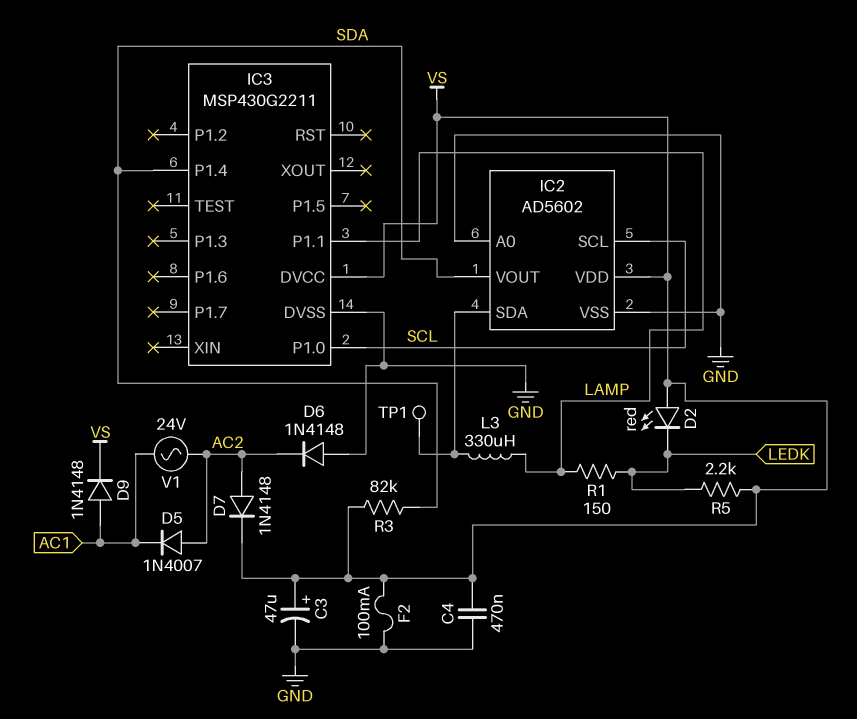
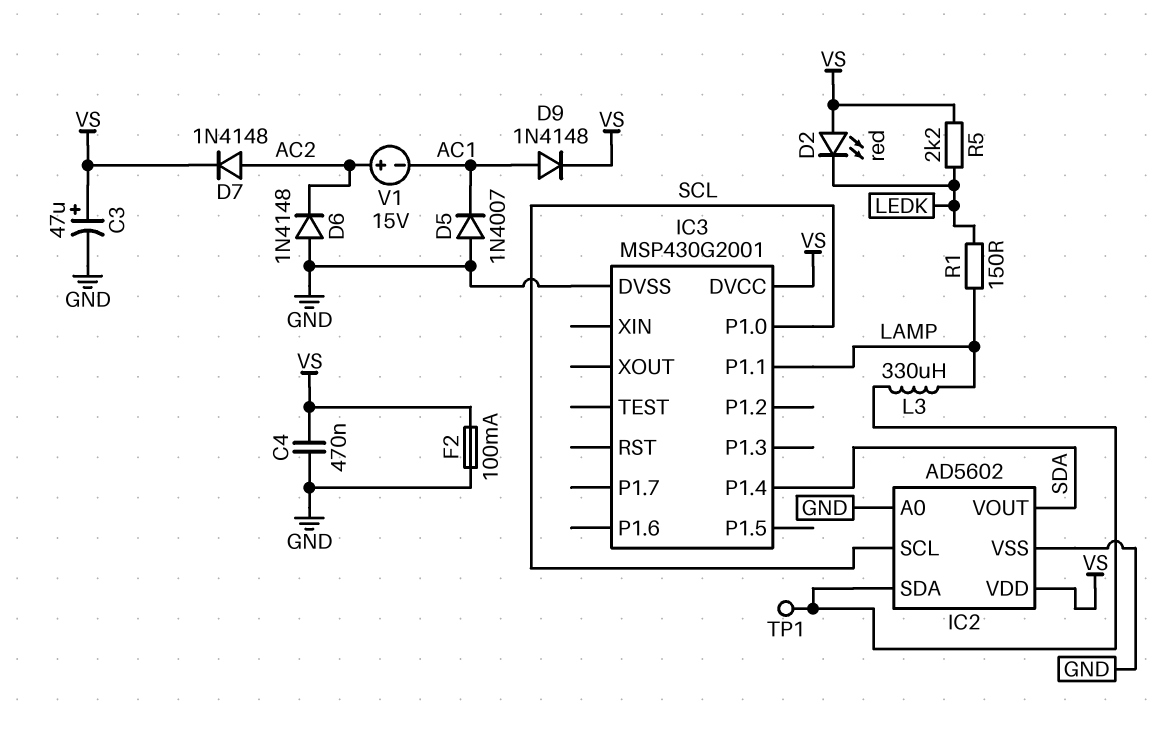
D5: diode 1N4007 (A AC2, K AC1) -> diode 1N4007 (A GND, K AC1)
IC3: MSP430G2211 -> MSP430G2001
R3: 82k (SDA, VS) -> none
V1: AC 24V (AC1, AC2) -> 15V (plus AC2, minus AC1)

